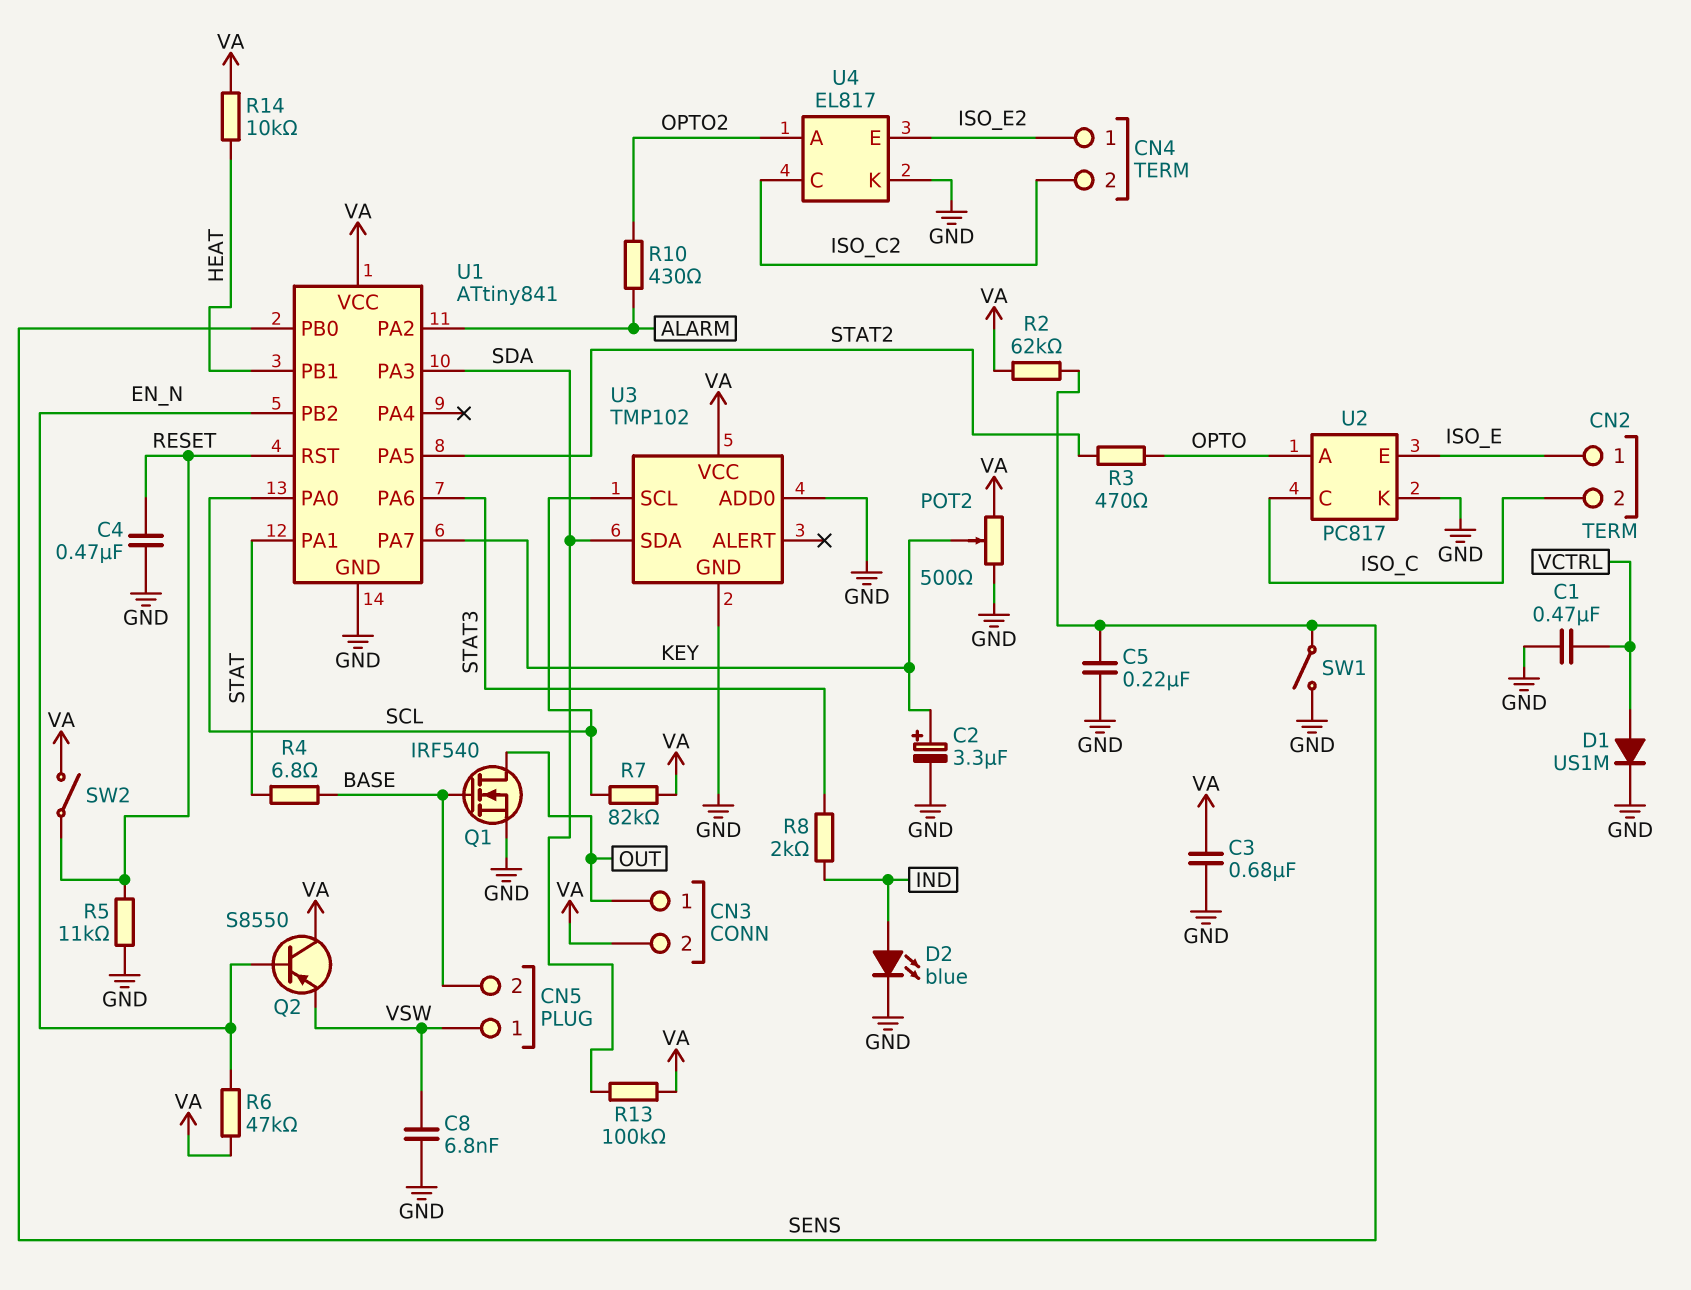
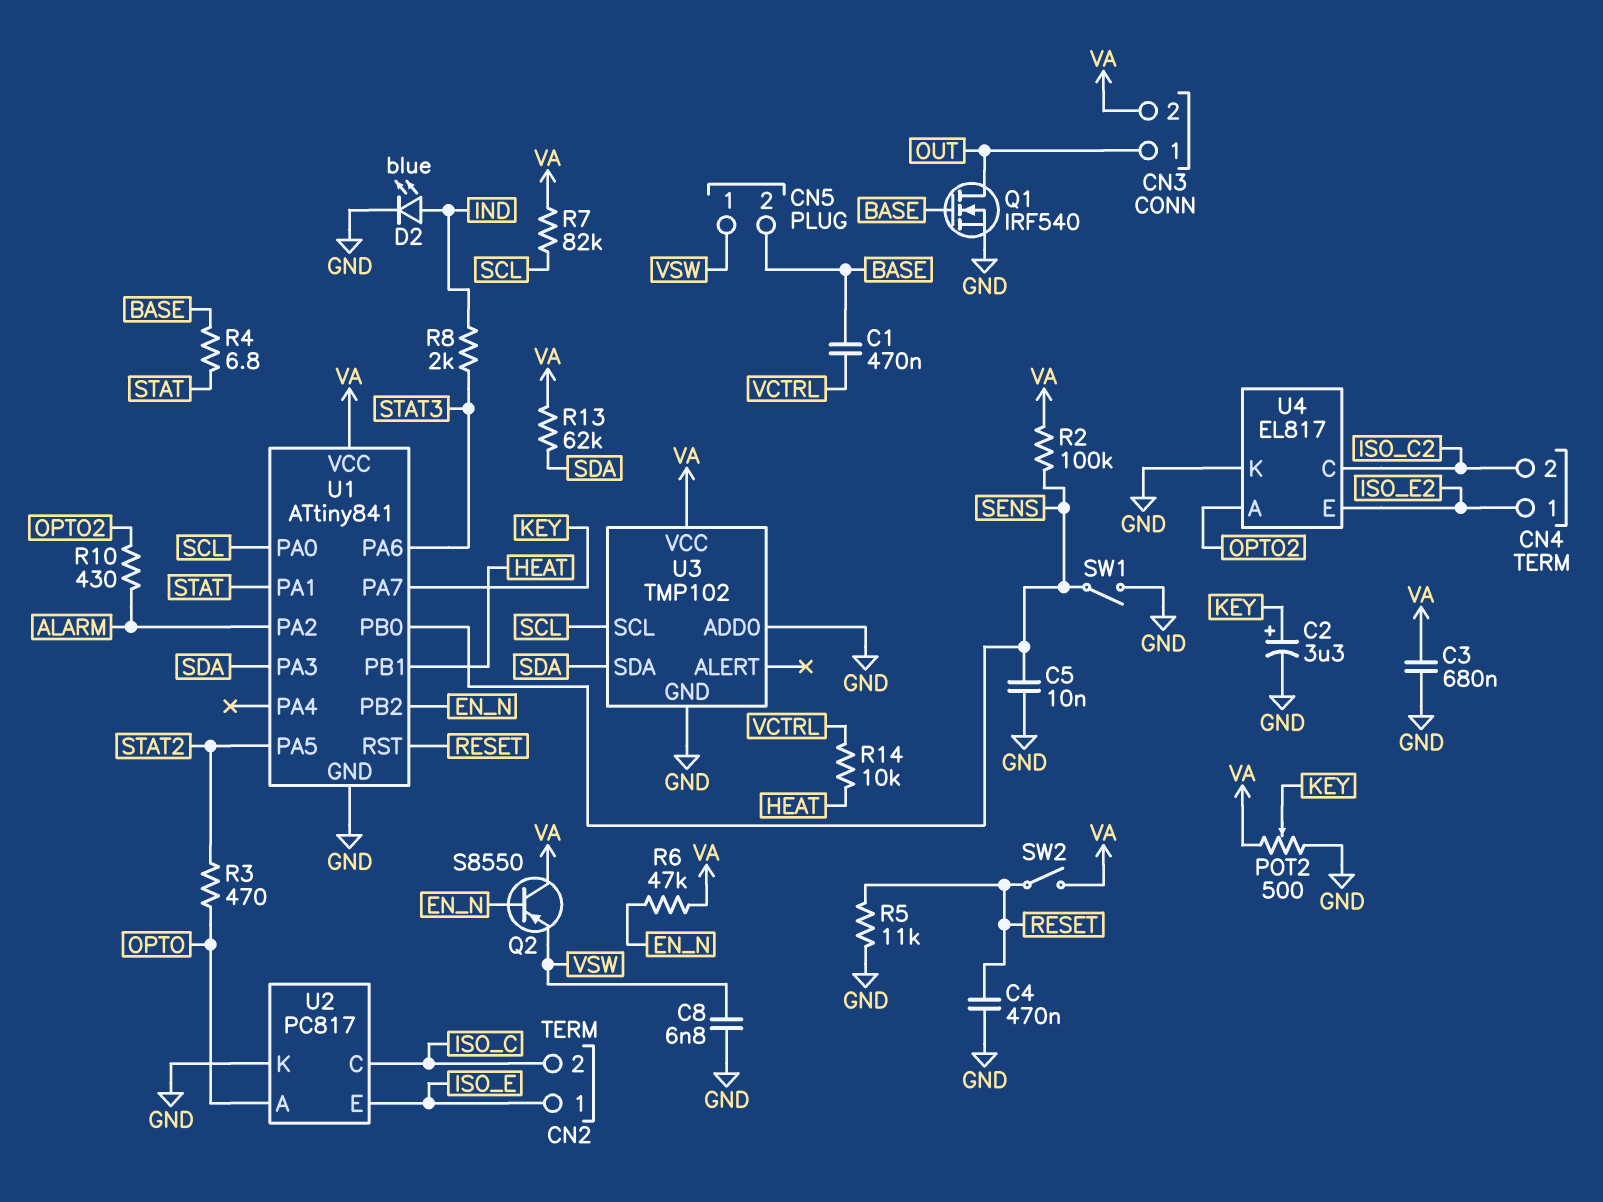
C1: 470nF (GND, VCTRL) -> 470nF (BASE, VCTRL)
C5: 220nF (GND, SENS) -> 10nF (GND, SENS)
D1: diode US1M (A VCTRL, K GND) -> none
R2: 62k (SENS, VA) -> 100k (SENS, VA)
R13: 100k (SDA, VA) -> 62k (SDA, VA)
R14: 10k (HEAT, VA) -> 10k (HEAT, VCTRL)

